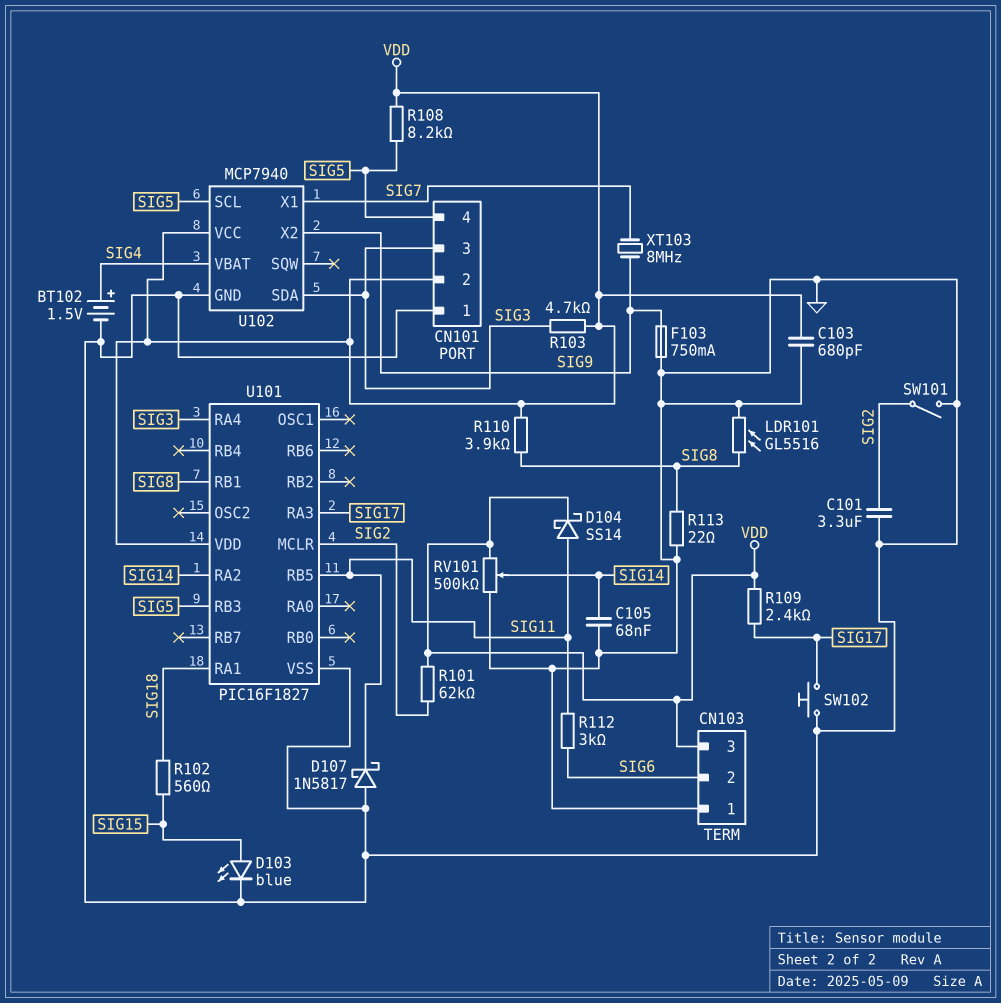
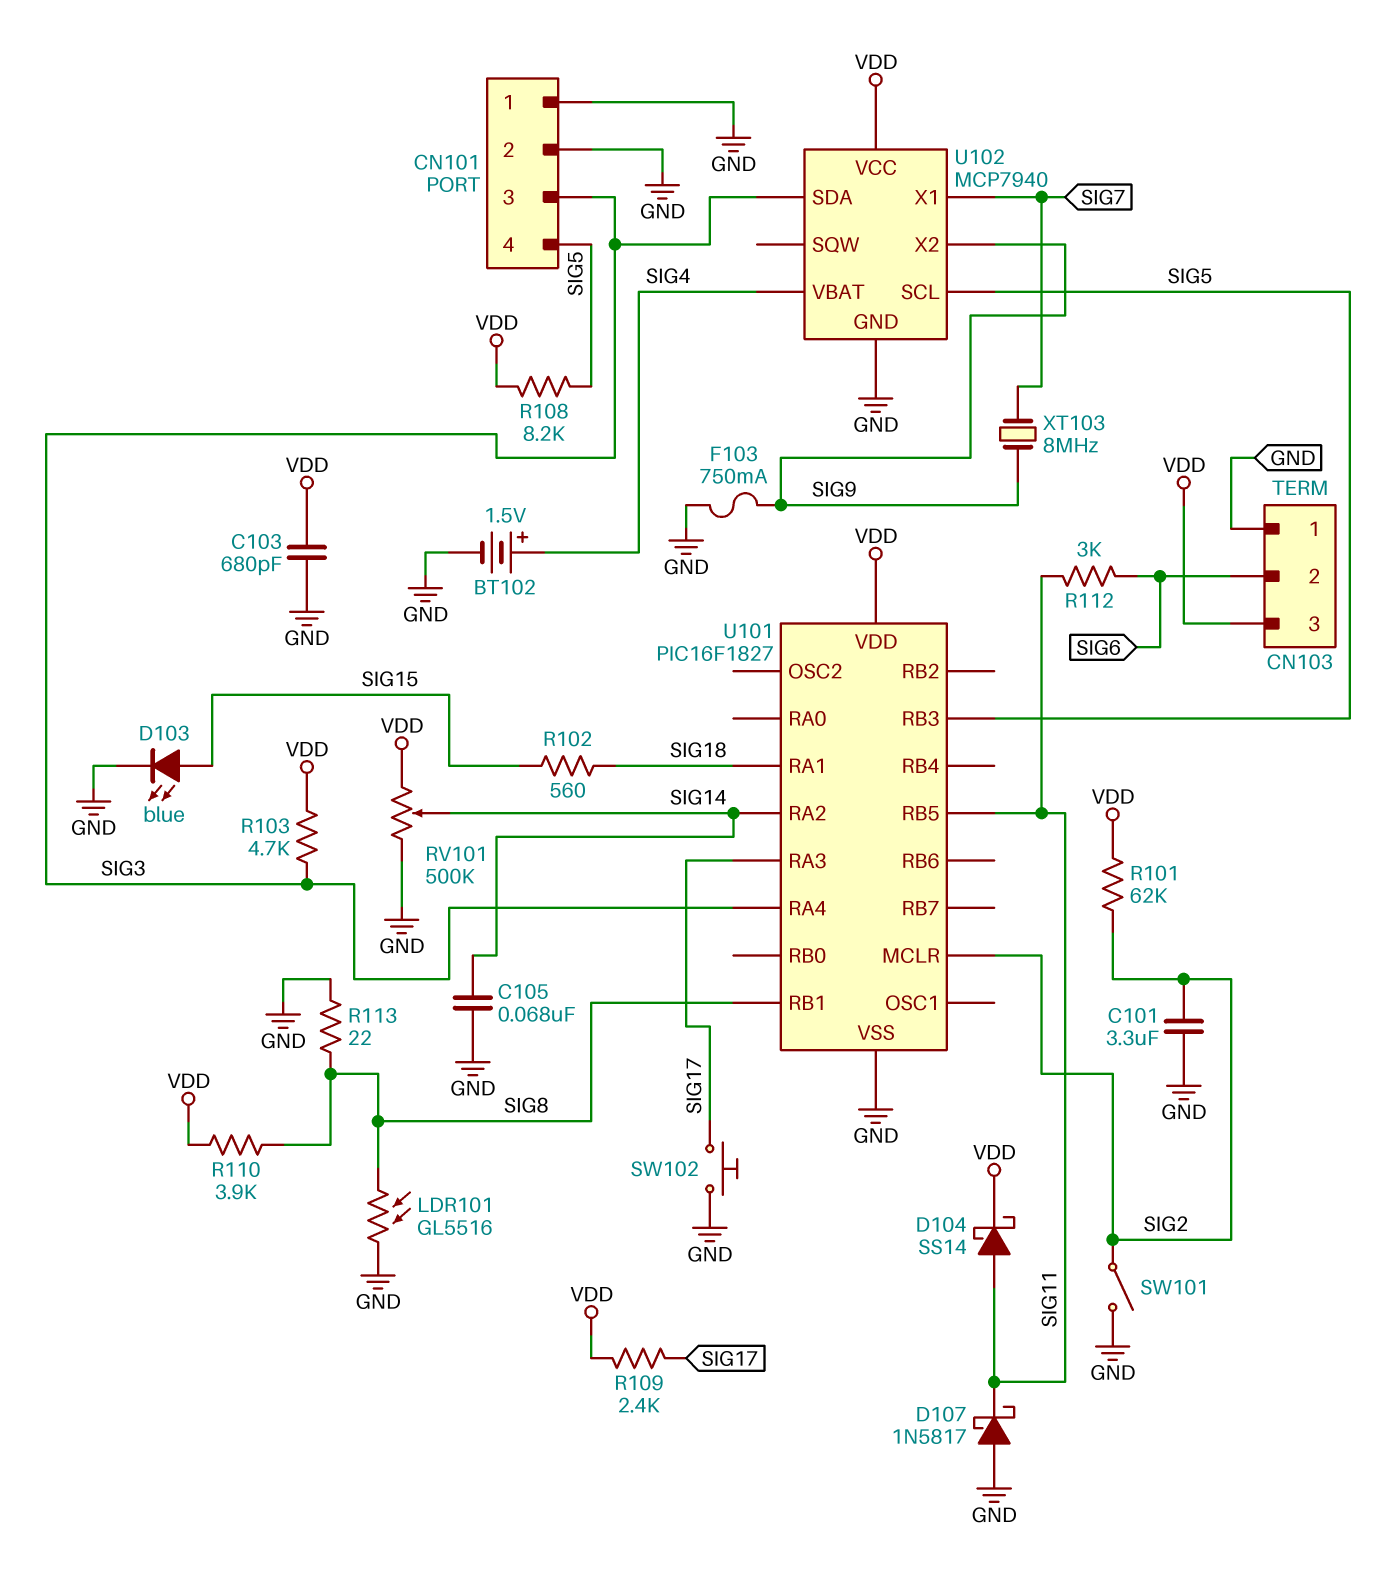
CN101 pin 2: VDD -> GND

